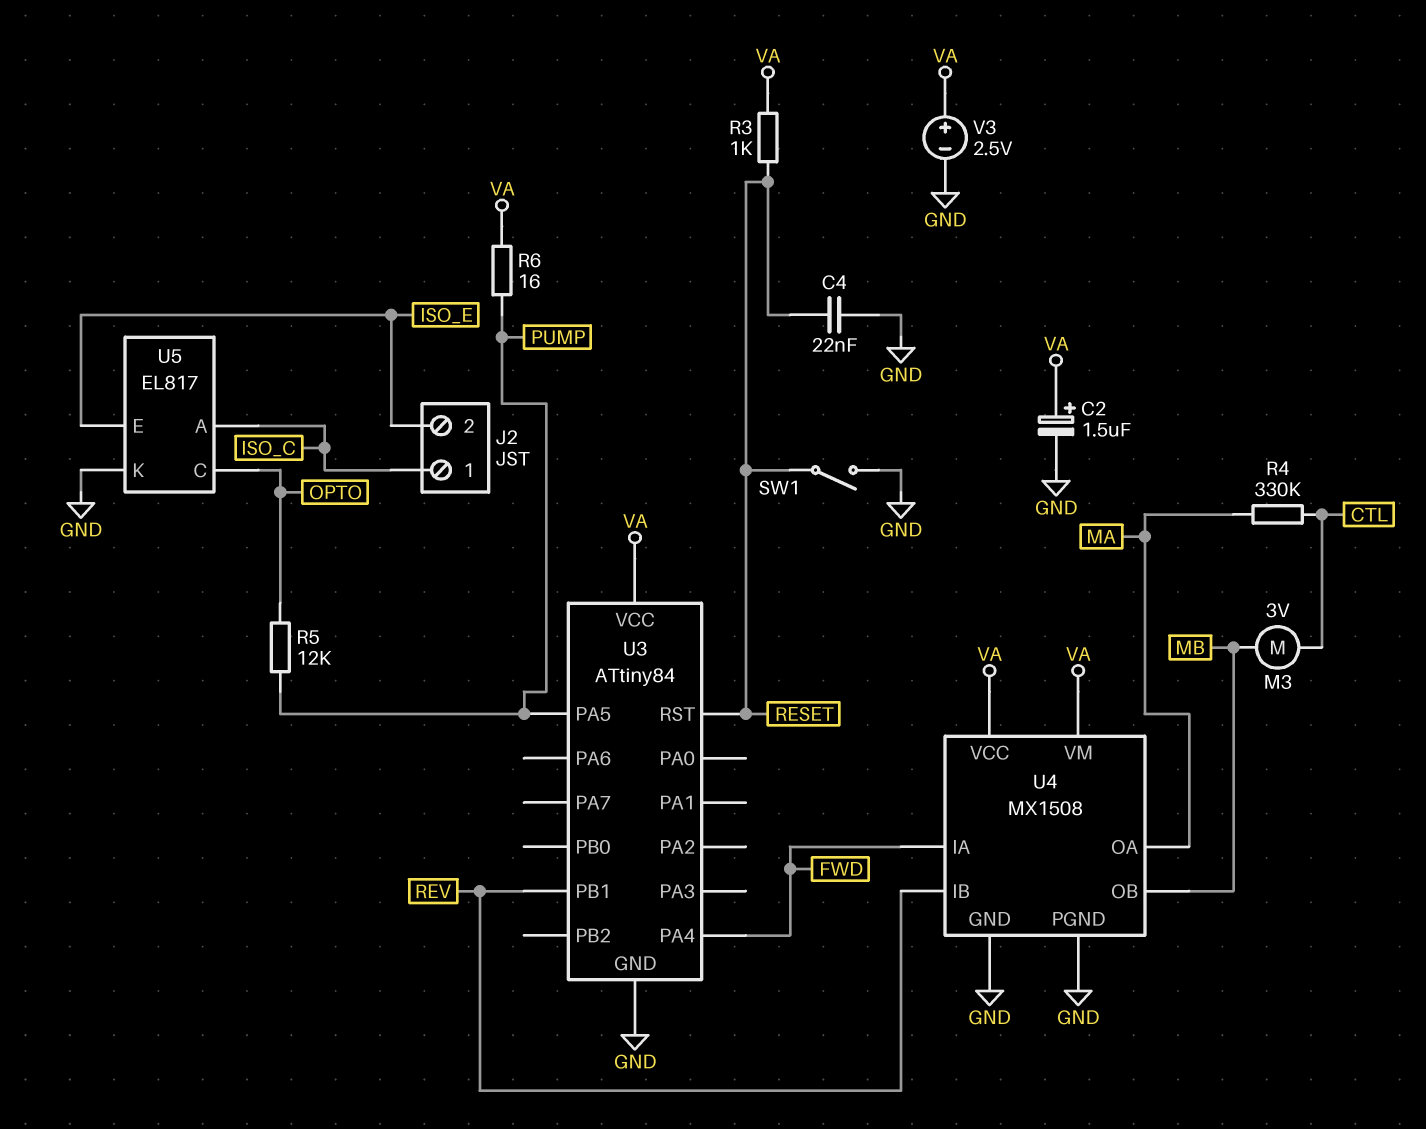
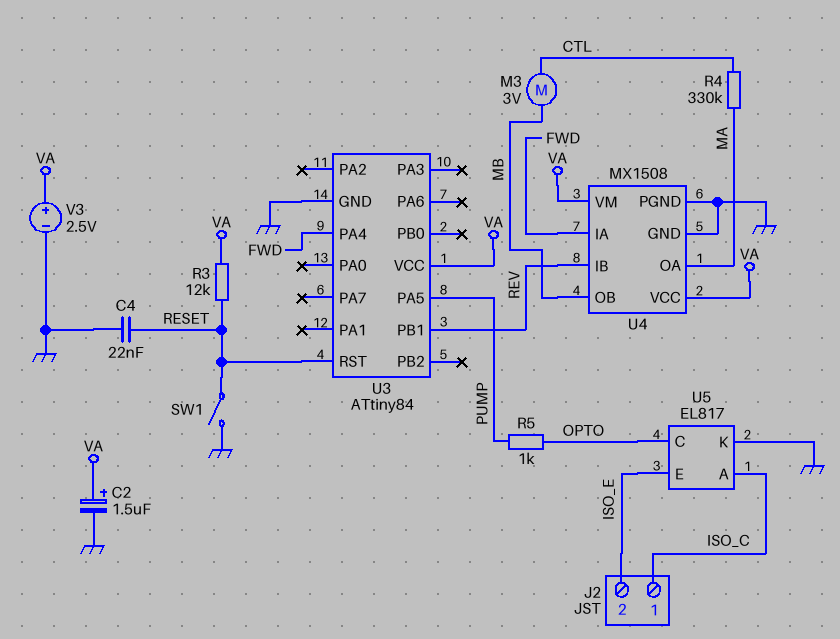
R3: 1k (RESET, VA) -> 12k (RESET, VA)
R5: 12k (OPTO, PUMP) -> 1k (OPTO, PUMP)
R6: 16 (PUMP, VA) -> none

